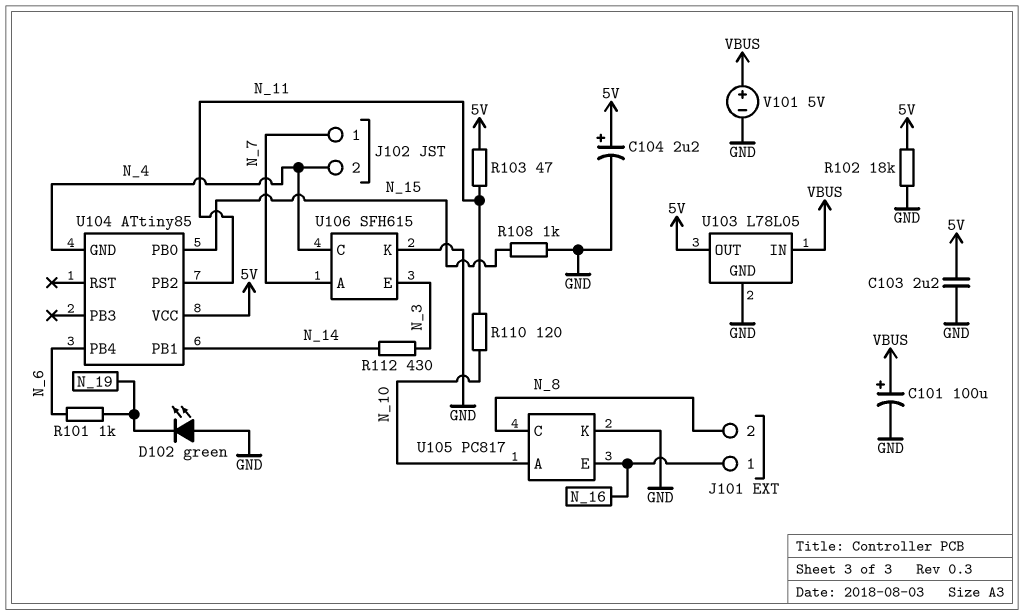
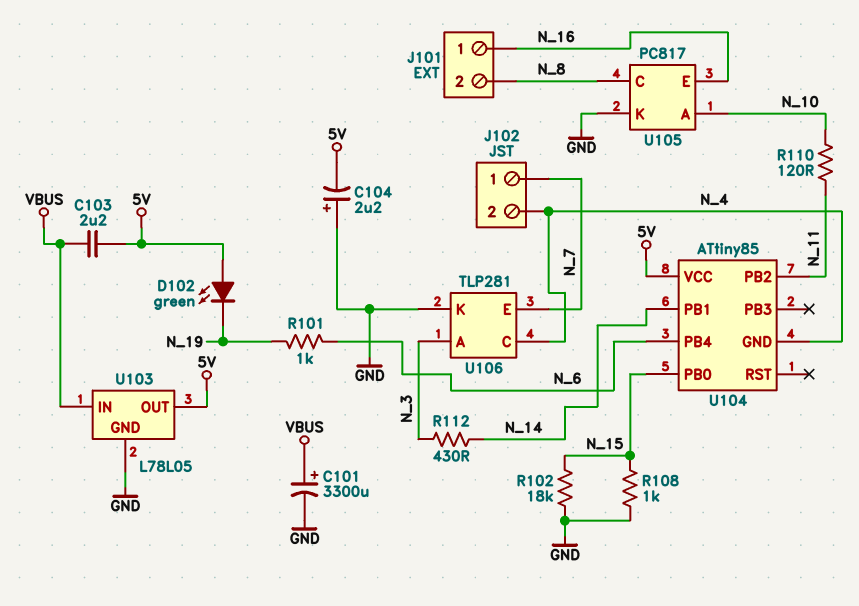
C101: 100uF (plus VBUS, minus GND) -> 3300uF (plus VBUS, minus GND)
C103: 2.2uF (5V, GND) -> 2.2uF (5V, VBUS)
C104: 2.2uF (plus 5V, minus GND) -> 2.2uF (plus GND, minus 5V)
D102: LED green (A GND, K N_19) -> LED green (A 5V, K N_19)
R102: 18k (5V, GND) -> 18k (GND, N_15)
R103: 47 (5V, N_11) -> none
U106: SFH615 -> TLP281
U106 pin A: N_7 -> N_3
U106 pin E: N_3 -> N_7
V101: 5V (plus VBUS, minus GND) -> none

